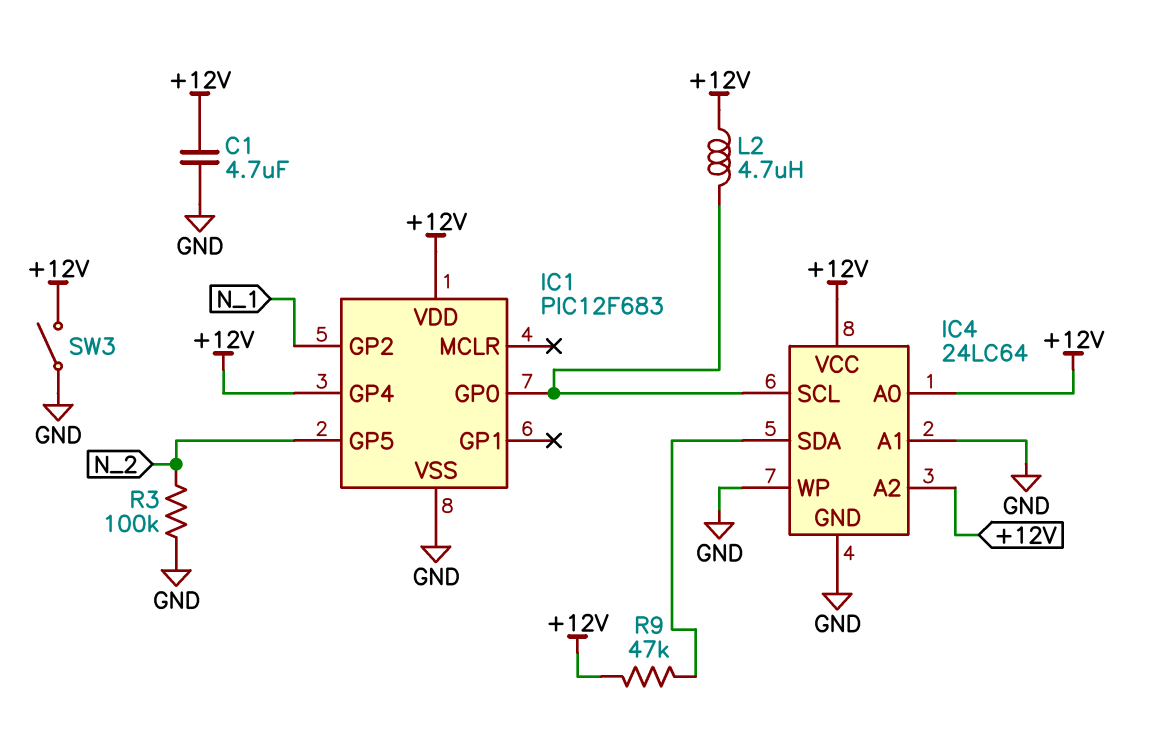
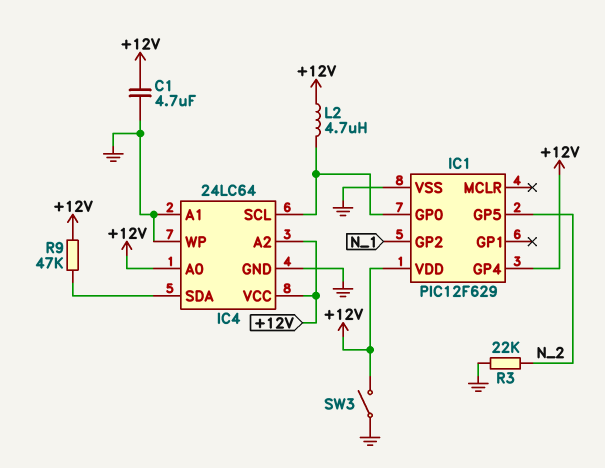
IC1: PIC12F683 -> PIC12F629
R3: 100k (GND, N_2) -> 22k (GND, N_2)

